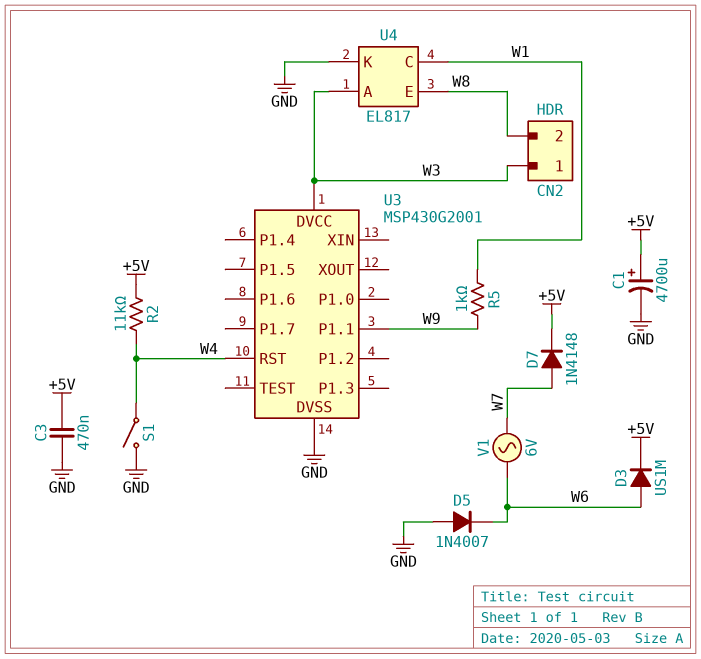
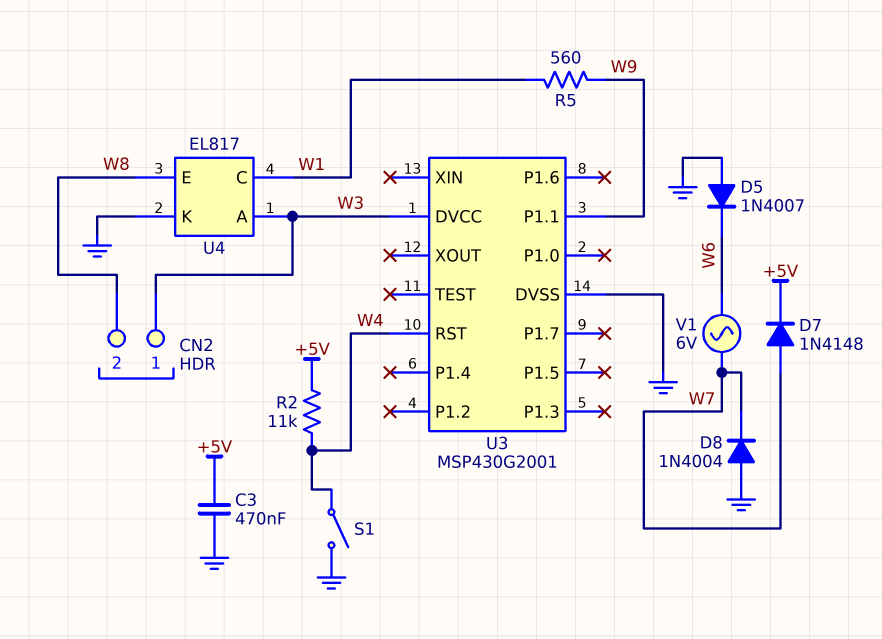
C1: 4700uF (plus +5V, minus GND) -> none
D3: diode US1M (A W6, K +5V) -> none
D8: none -> diode 1N4004 (A GND, K W7)
R5: 1k (W1, W9) -> 560 (W1, W9)

